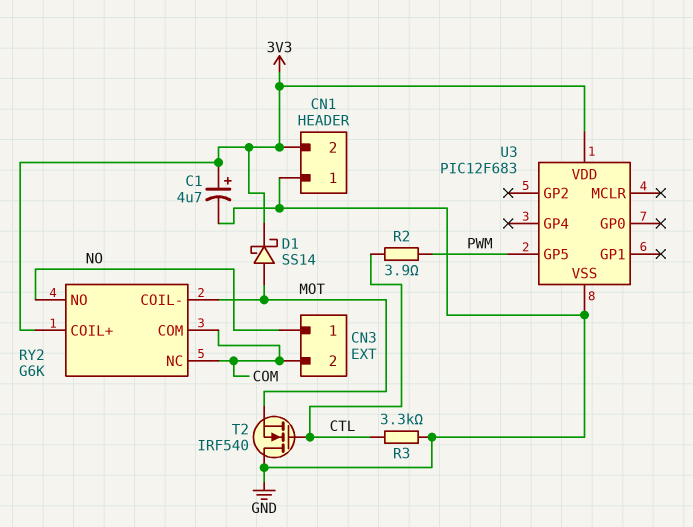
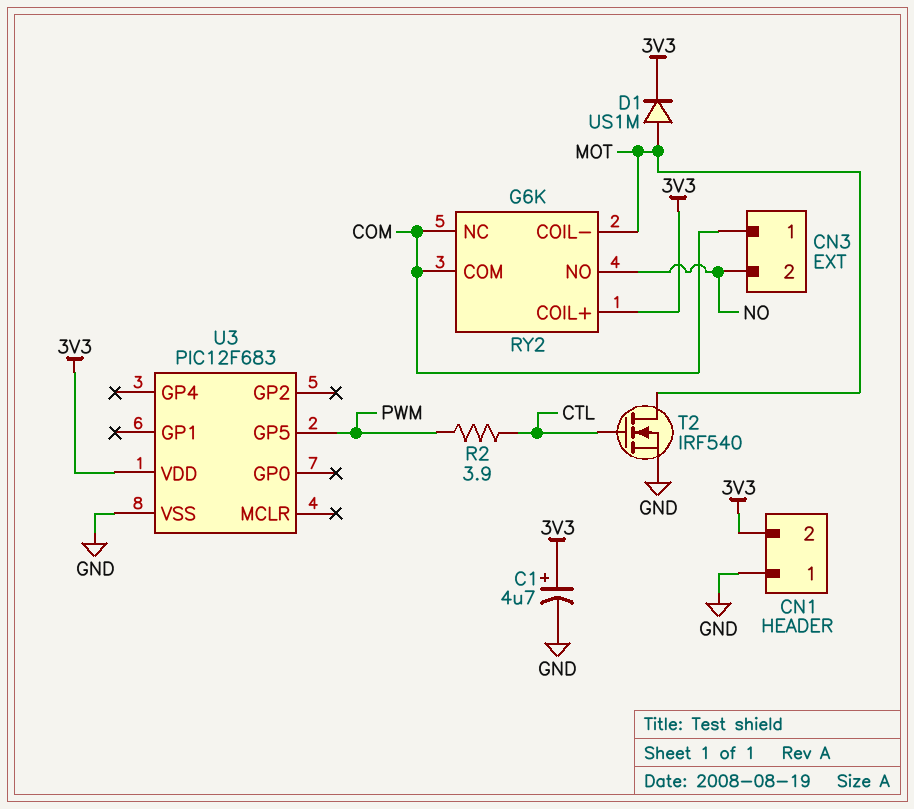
CN3 pin 1: NO -> COM
CN3 pin 2: COM -> NO
D1: schottky SS14 (A MOT, K 3V3) -> diode US1M (A MOT, K 3V3)
R3: 3.3k (CTL, GND) -> none
T2: NMOS IRF540 (G CTL, D GND, S MOT) -> NMOS IRF540 (G CTL, D MOT, S GND)

